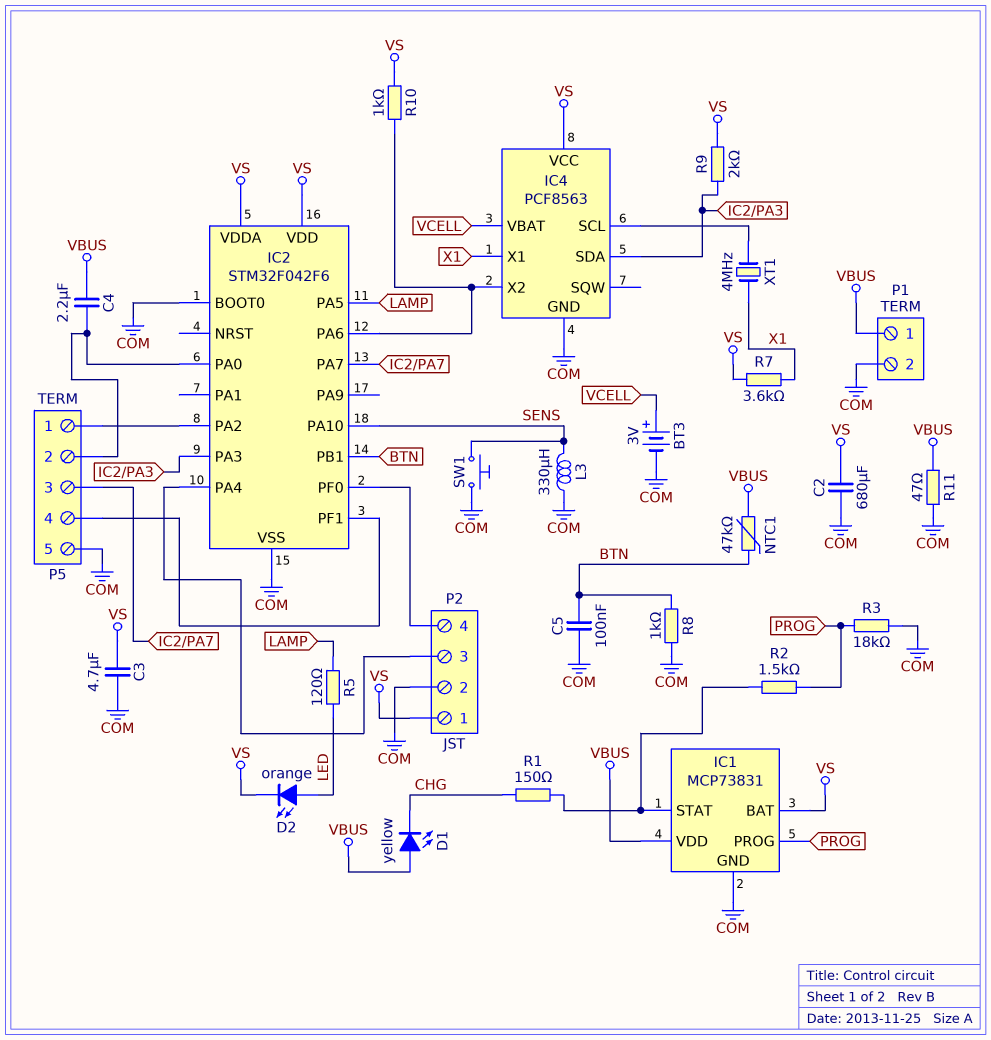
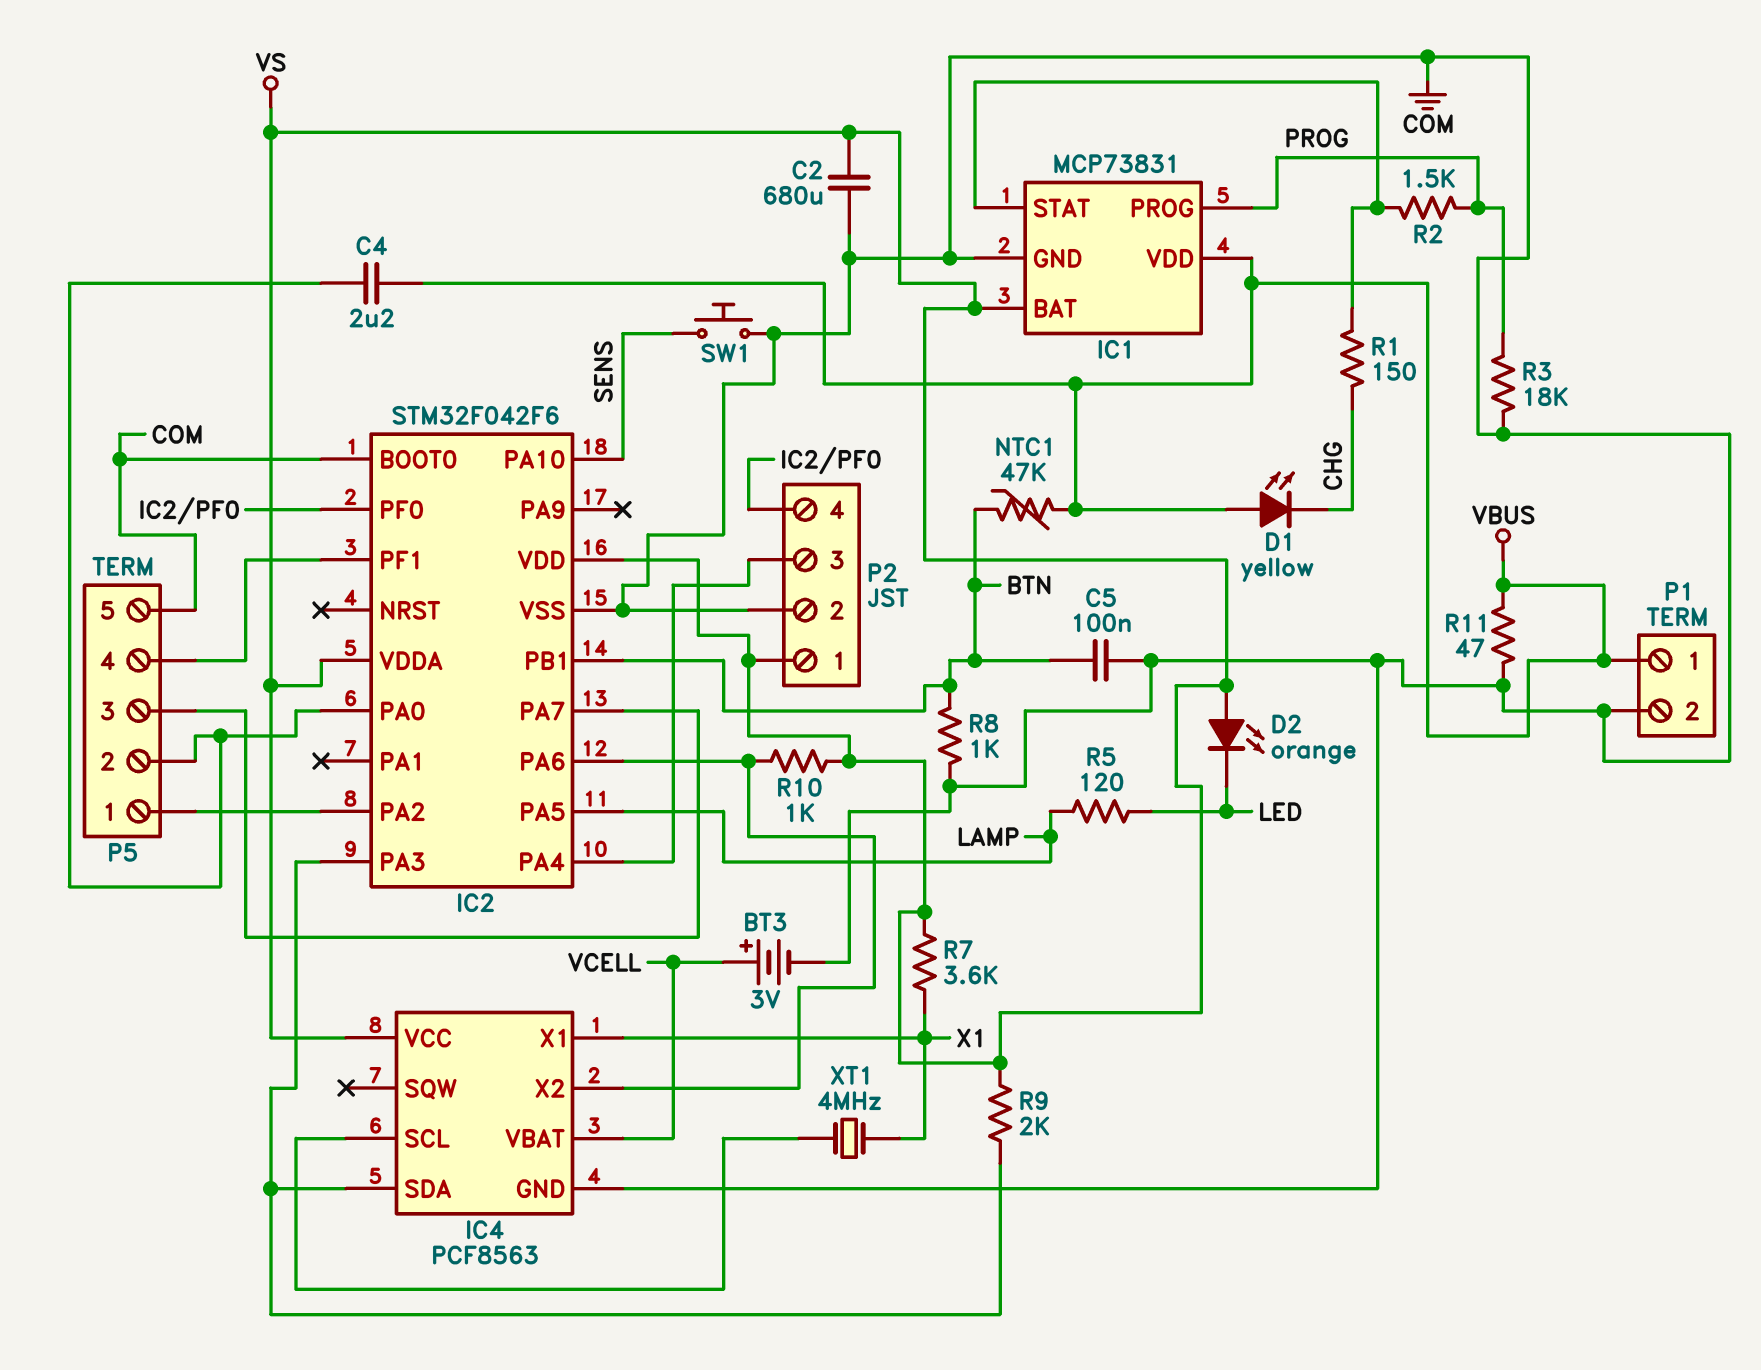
C3: 4.7uF (COM, VS) -> none
D2: LED orange (A LED, K VS) -> LED orange (A VS, K LED)
L3: 330uH (COM, SENS) -> none

